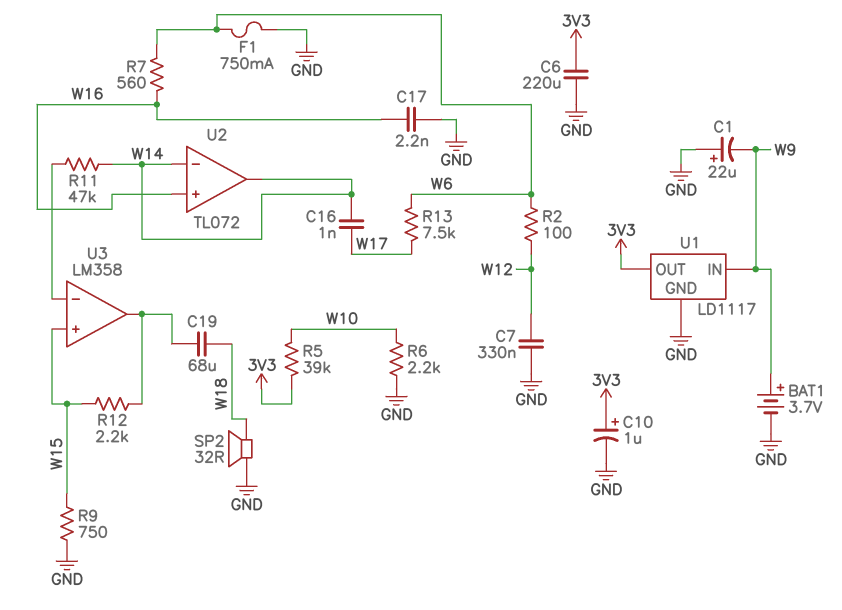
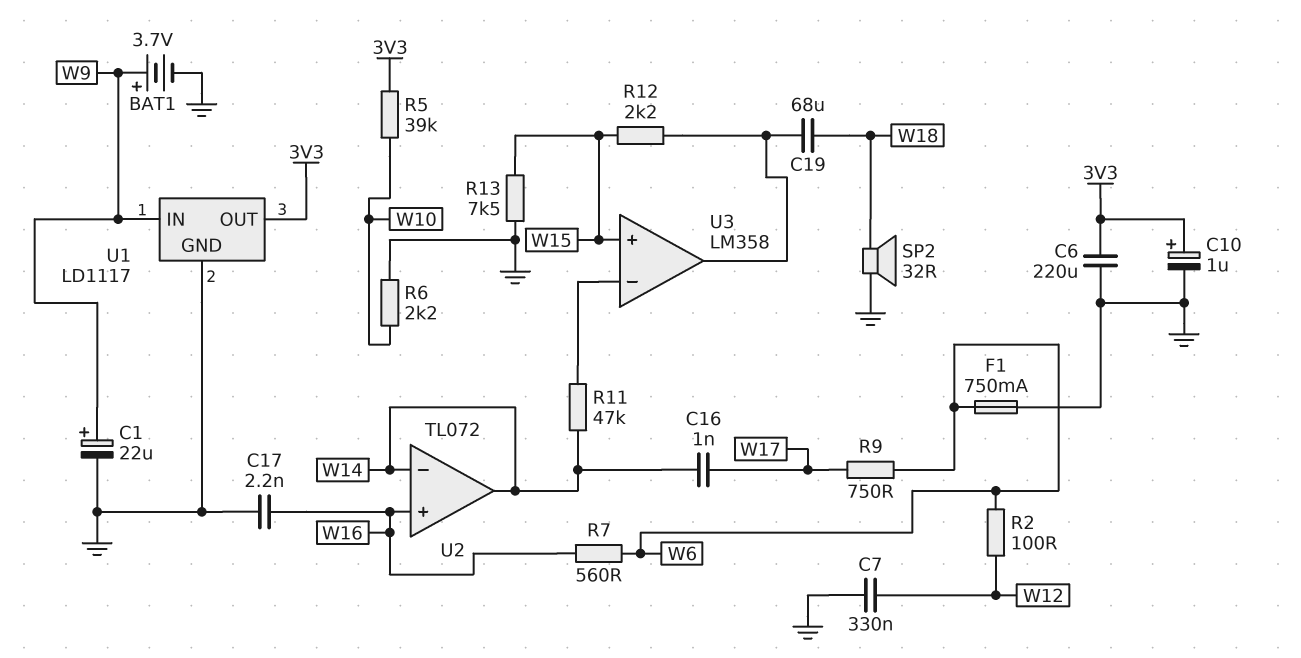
C1: 22uF (plus GND, minus W9) -> 22uF (plus W9, minus GND)
R9: 750 (GND, W15) -> 750 (W6, W17)
R13: 7.5k (W6, W17) -> 7.5k (GND, W15)

